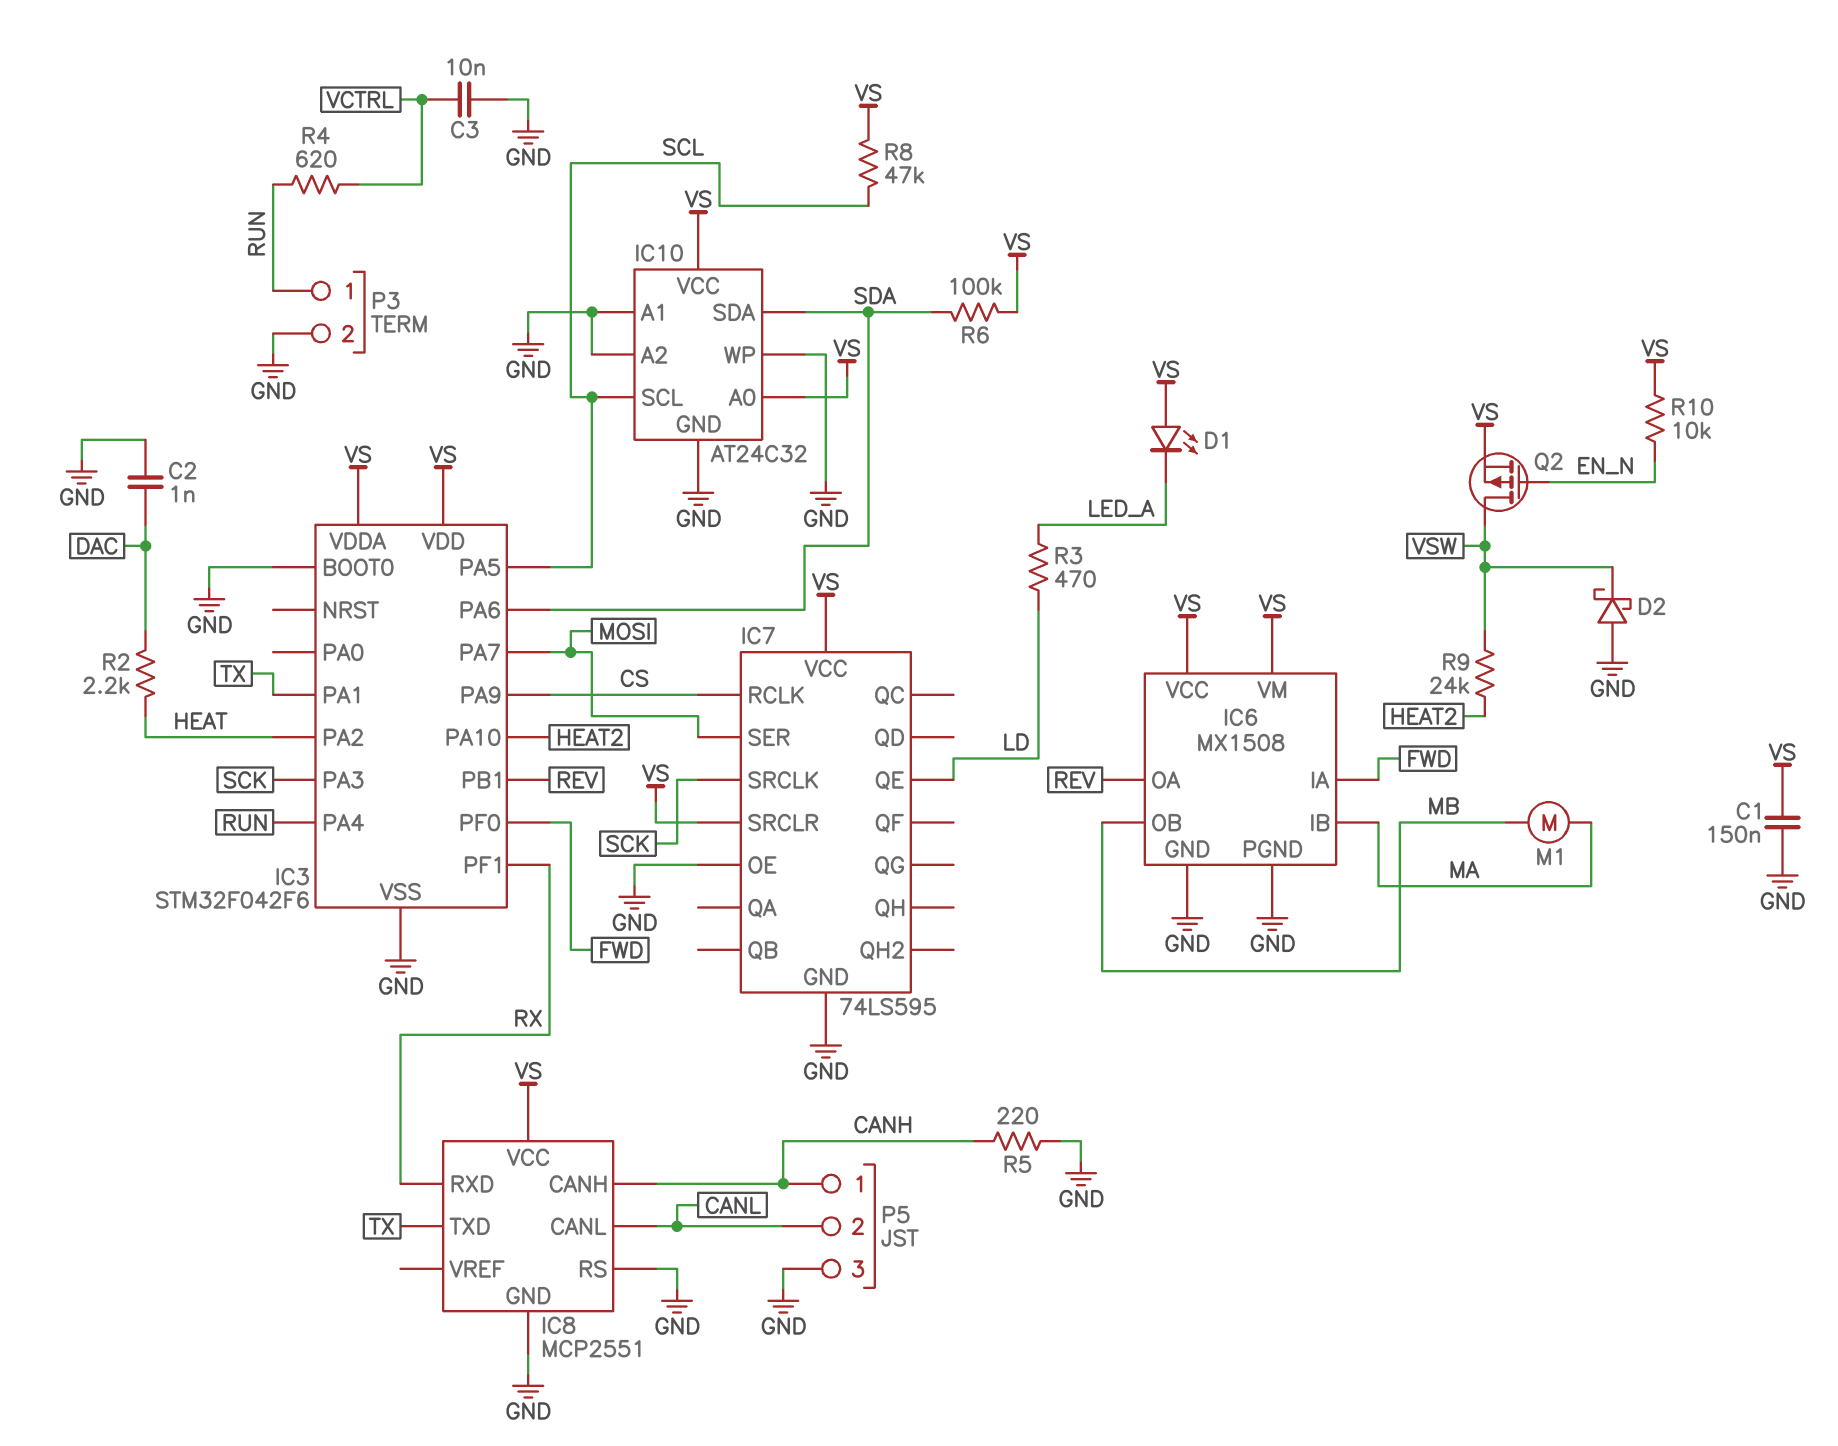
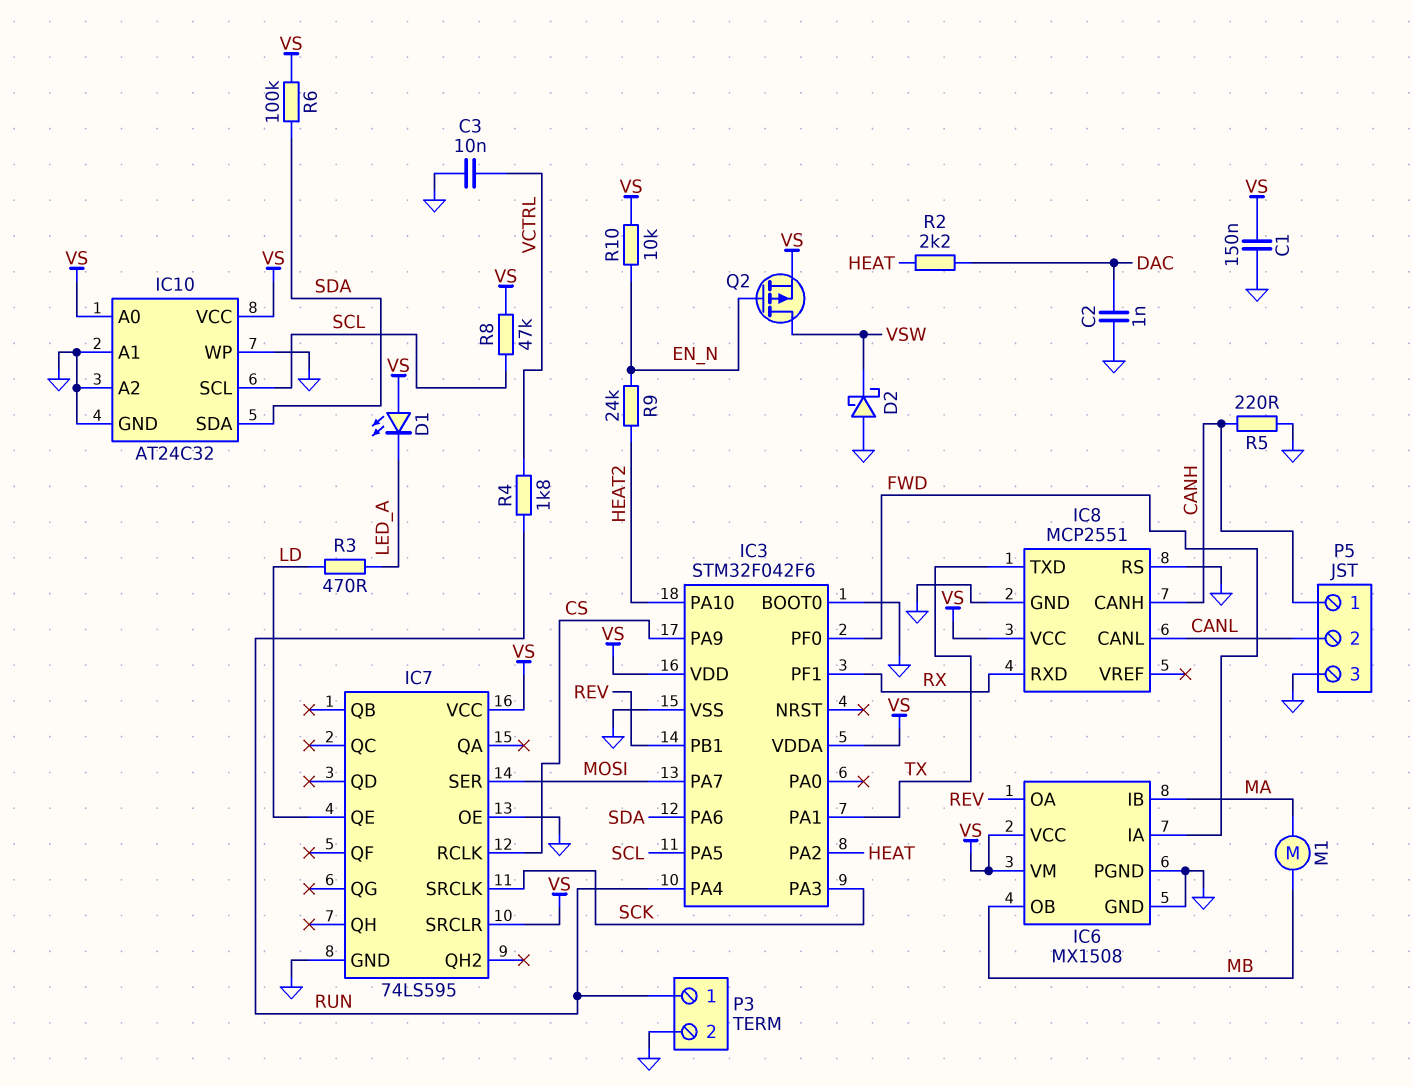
R4: 620 (RUN, VCTRL) -> 1.8k (RUN, VCTRL)
R9: 24k (HEAT2, VSW) -> 24k (EN_N, HEAT2)

